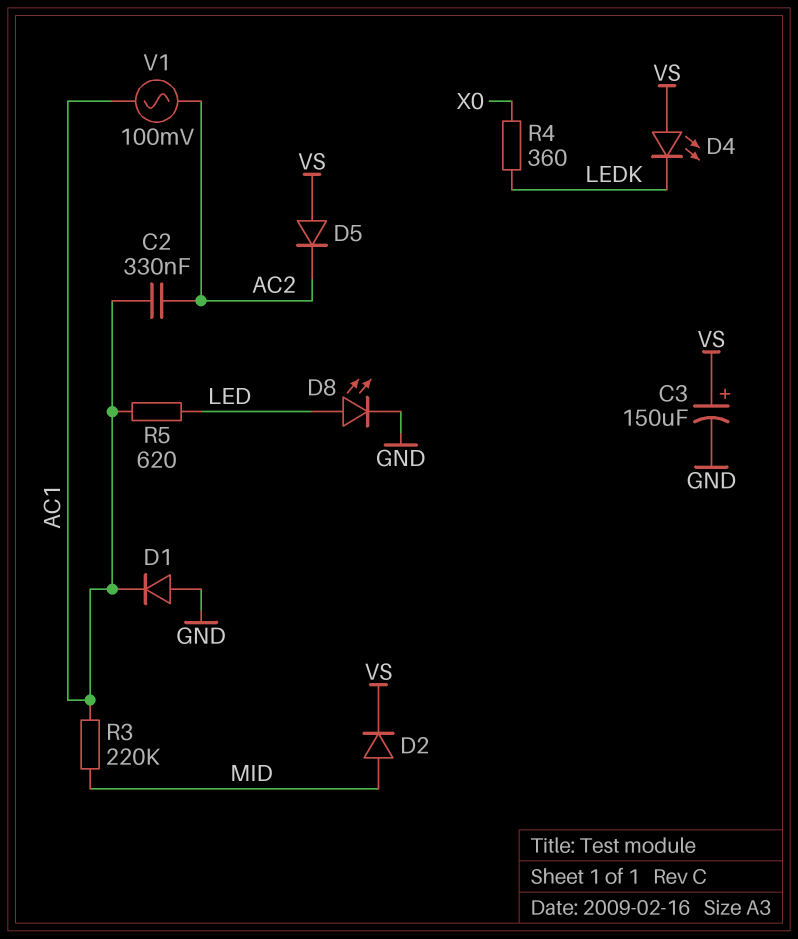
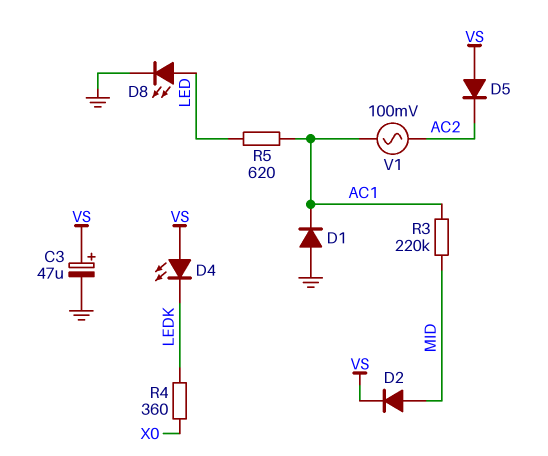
C2: 330nF (AC1, AC2) -> none
C3: 150uF (plus VS, minus GND) -> 47uF (plus VS, minus GND)

